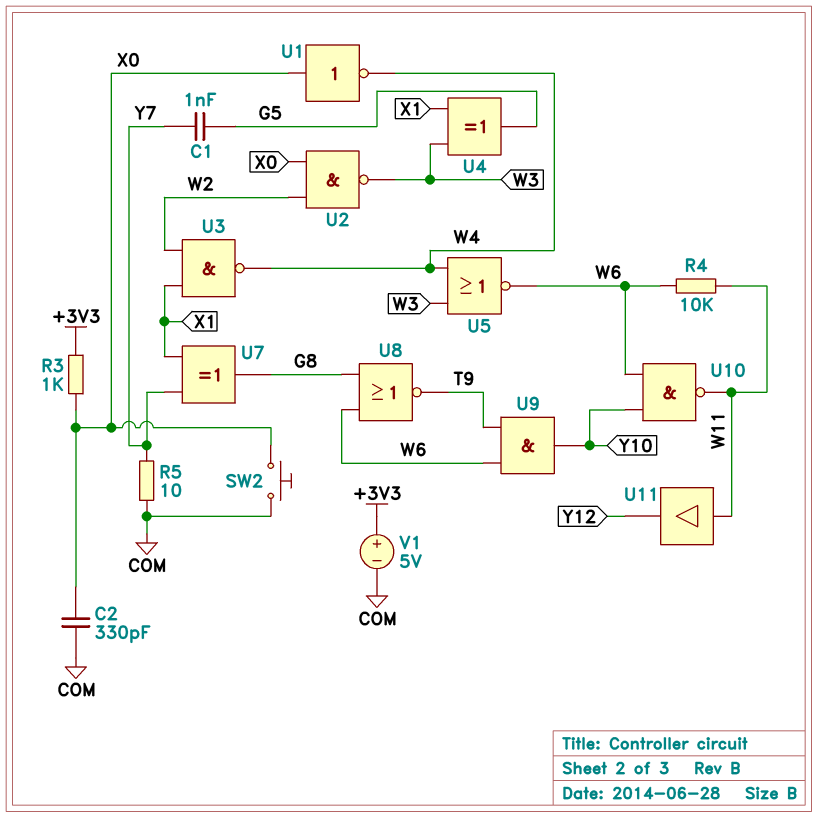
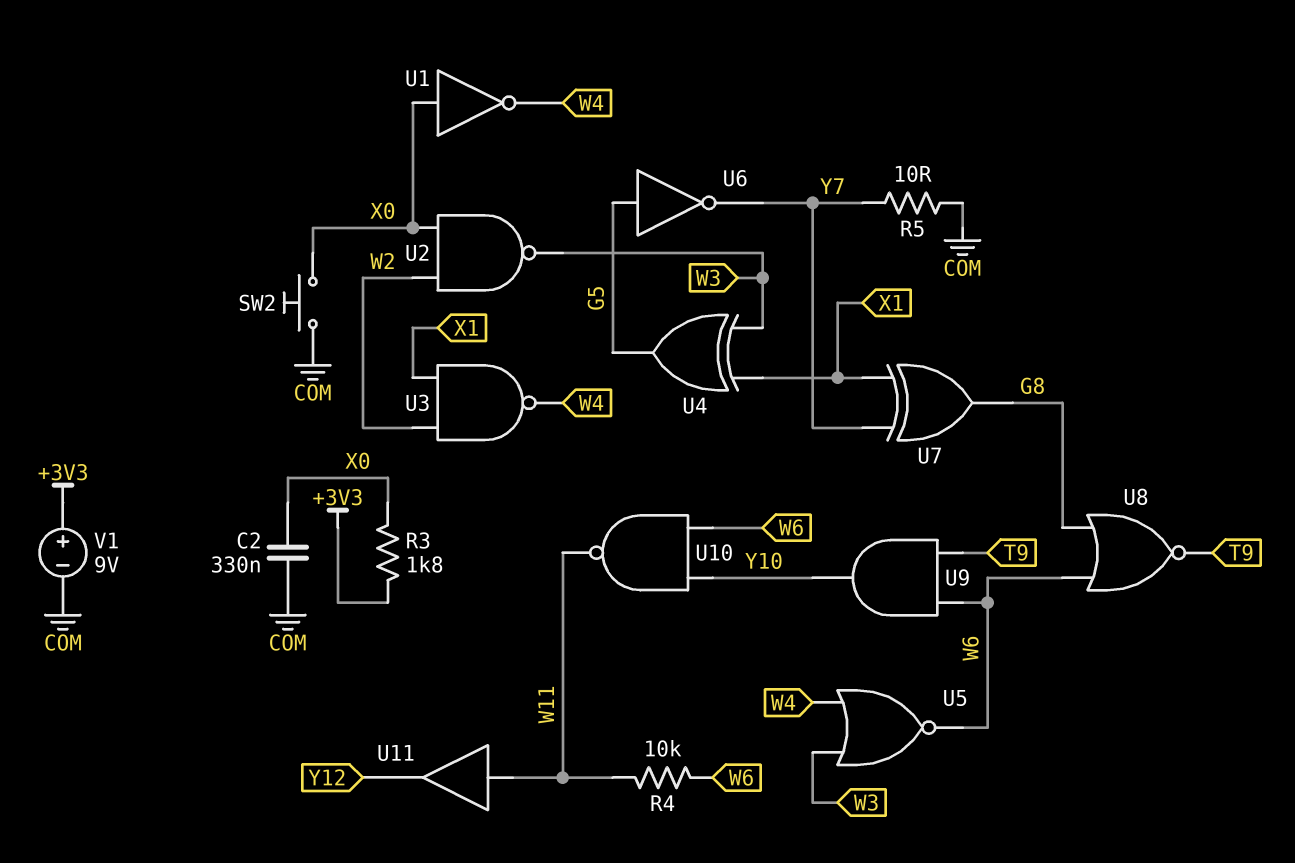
C1: 1nF (G5, Y7) -> none
C2: 330pF (COM, X0) -> 330nF (COM, X0)
R3: 1k (+3V3, X0) -> 1.8k (+3V3, X0)
U6: none -> NOT (in G5, out Y7)
V1: 5V (plus +3V3, minus COM) -> 9V (plus +3V3, minus COM)

